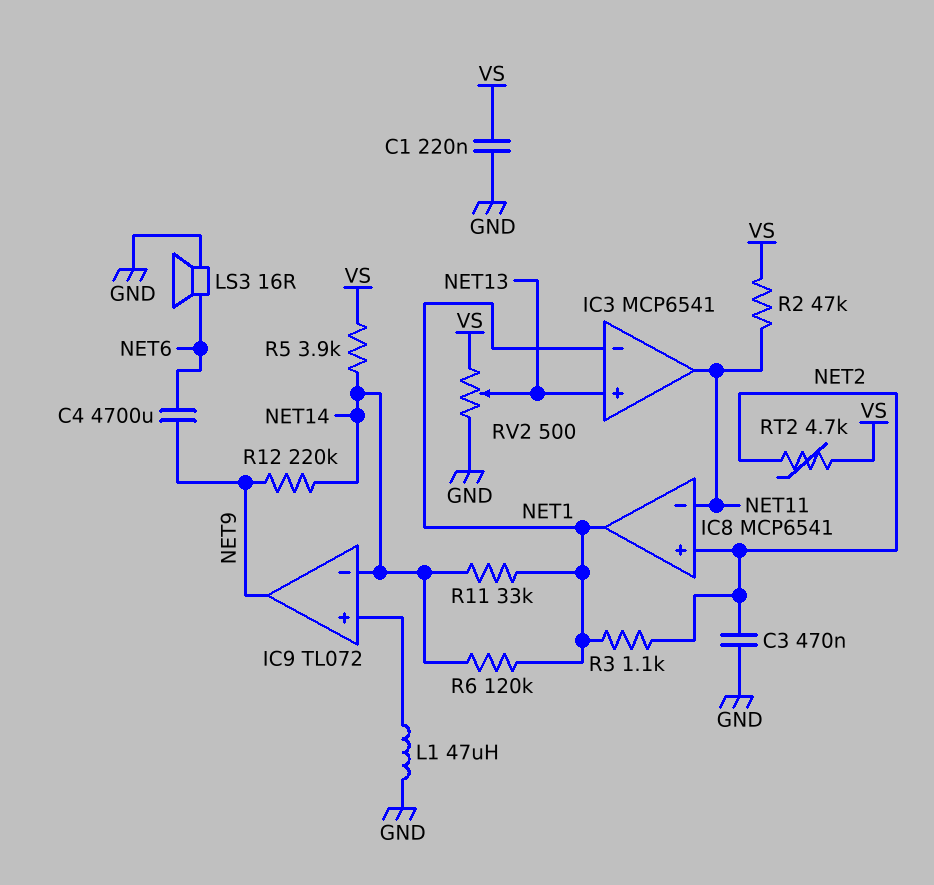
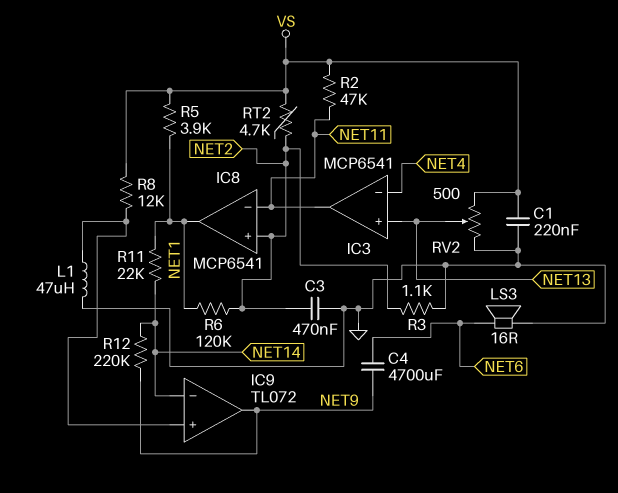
IC3 pin in-: NET1 -> NET4
R3: 1.1k (NET1, NET2) -> 1.1k (GND, NET2)
R5: 3.9k (NET14, VS) -> 3.9k (NET1, VS)
R6: 120k (NET1, NET14) -> 120k (NET1, NET2)
R8: none -> 12k (IC9/in+, VS)
R11: 33k (NET1, NET14) -> 22k (NET1, NET14)

